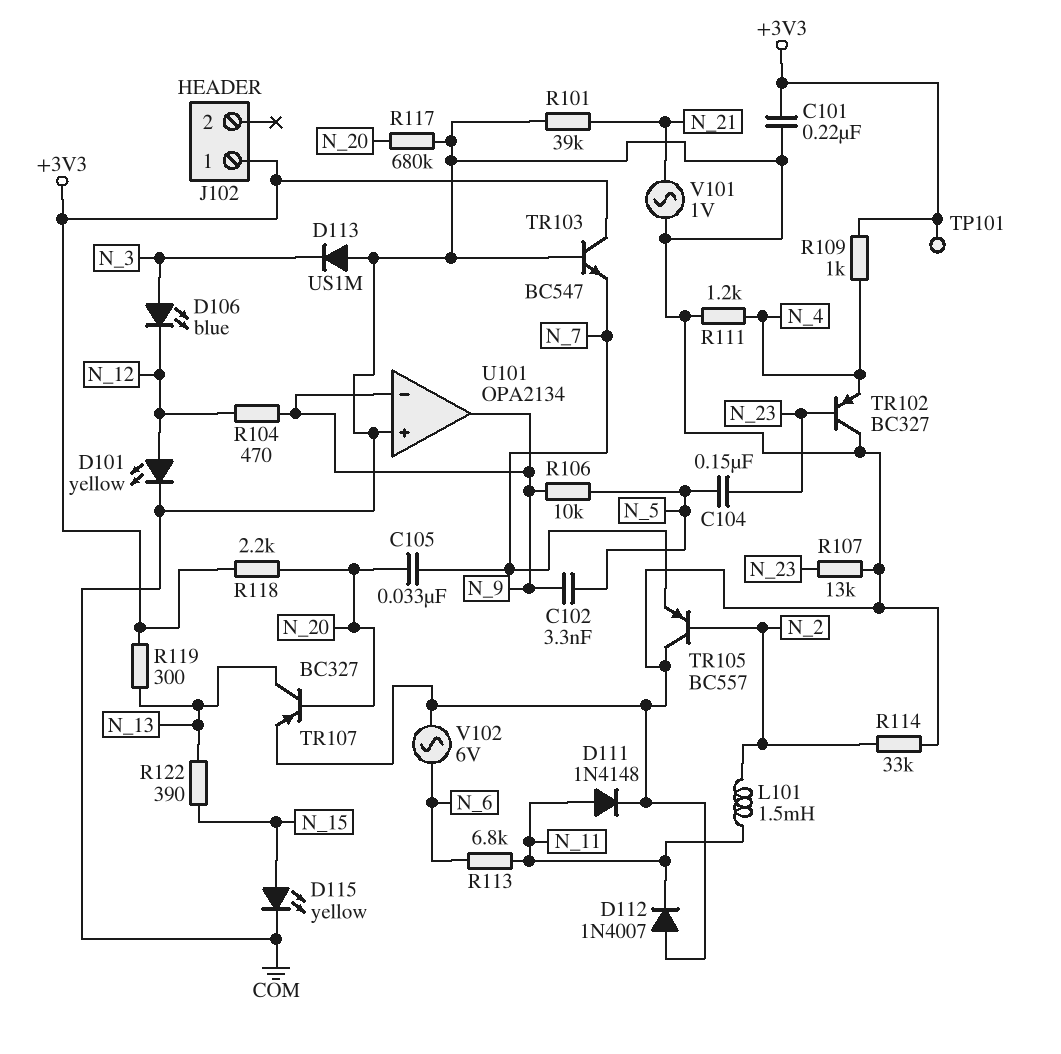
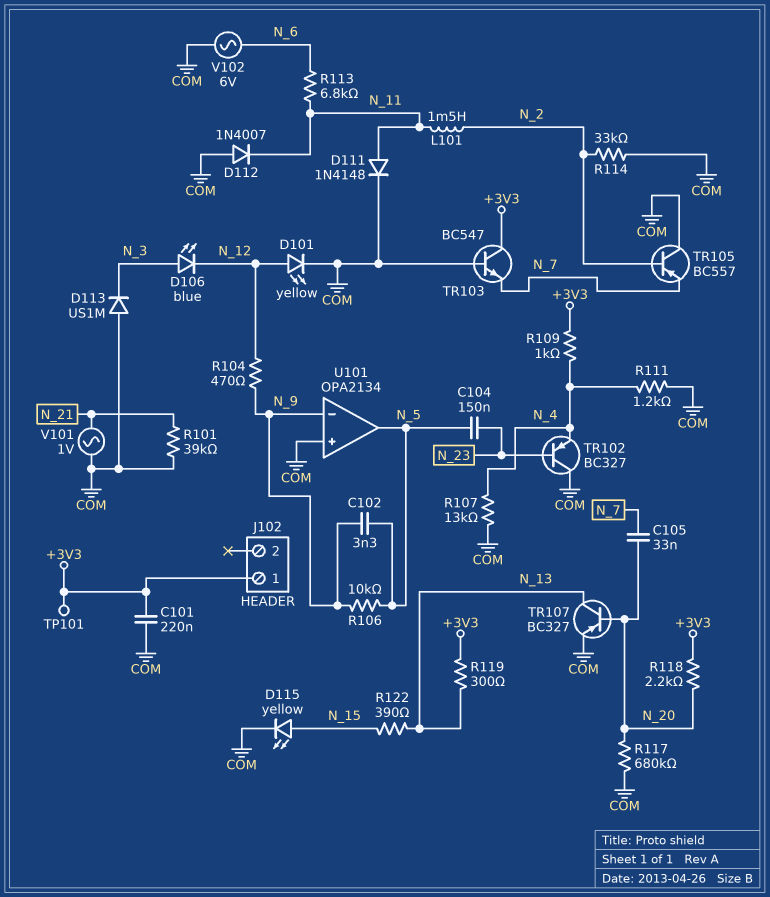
R107: 13k (COM, N_23) -> 13k (COM, N_4)
U101 pin out: N_9 -> N_5

